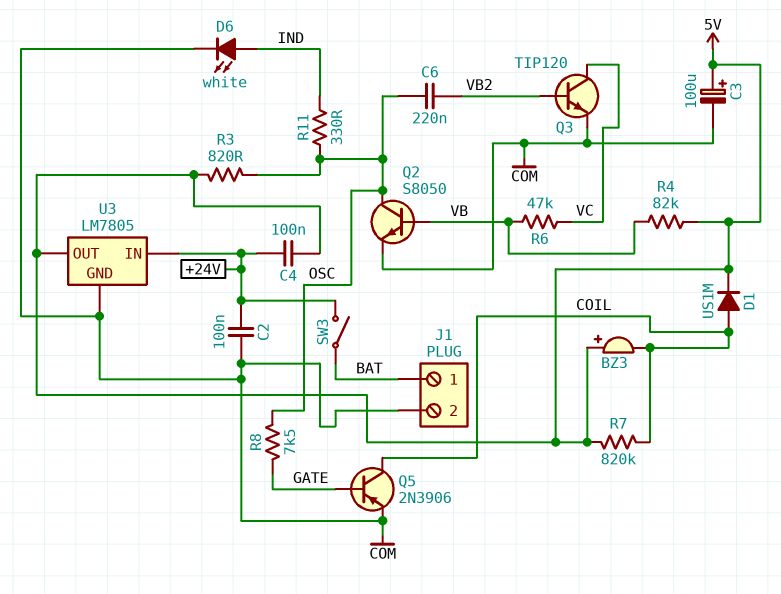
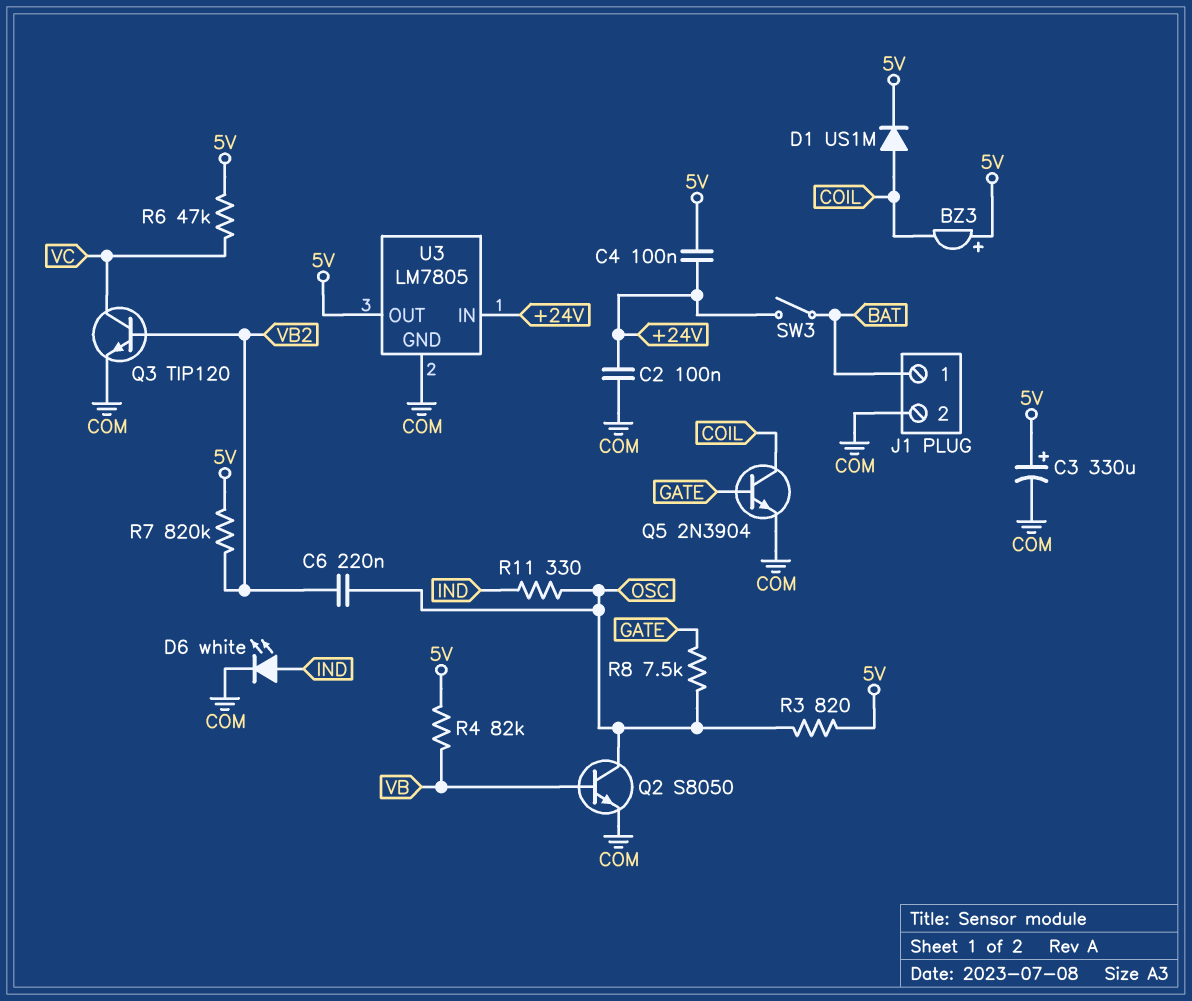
C3: 100uF (plus 5V, minus COM) -> 330uF (plus 5V, minus COM)
Q5: PNP 2N3906 (B GATE, C COIL, E COM) -> NPN 2N3904 (B GATE, C COIL, E COM)
R6: 47k (VB, VC) -> 47k (5V, VC)
R7: 820k (5V, COIL) -> 820k (5V, VB2)

